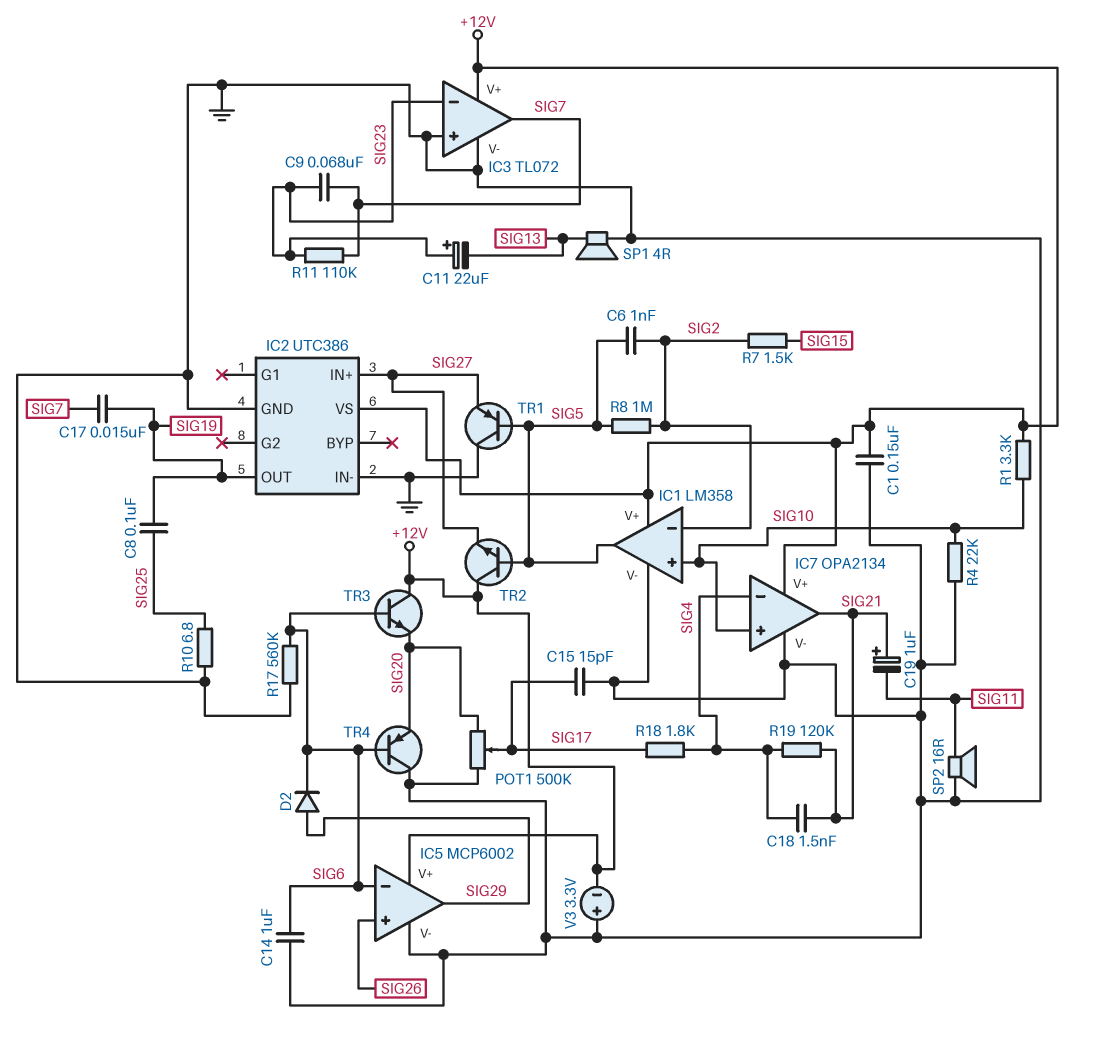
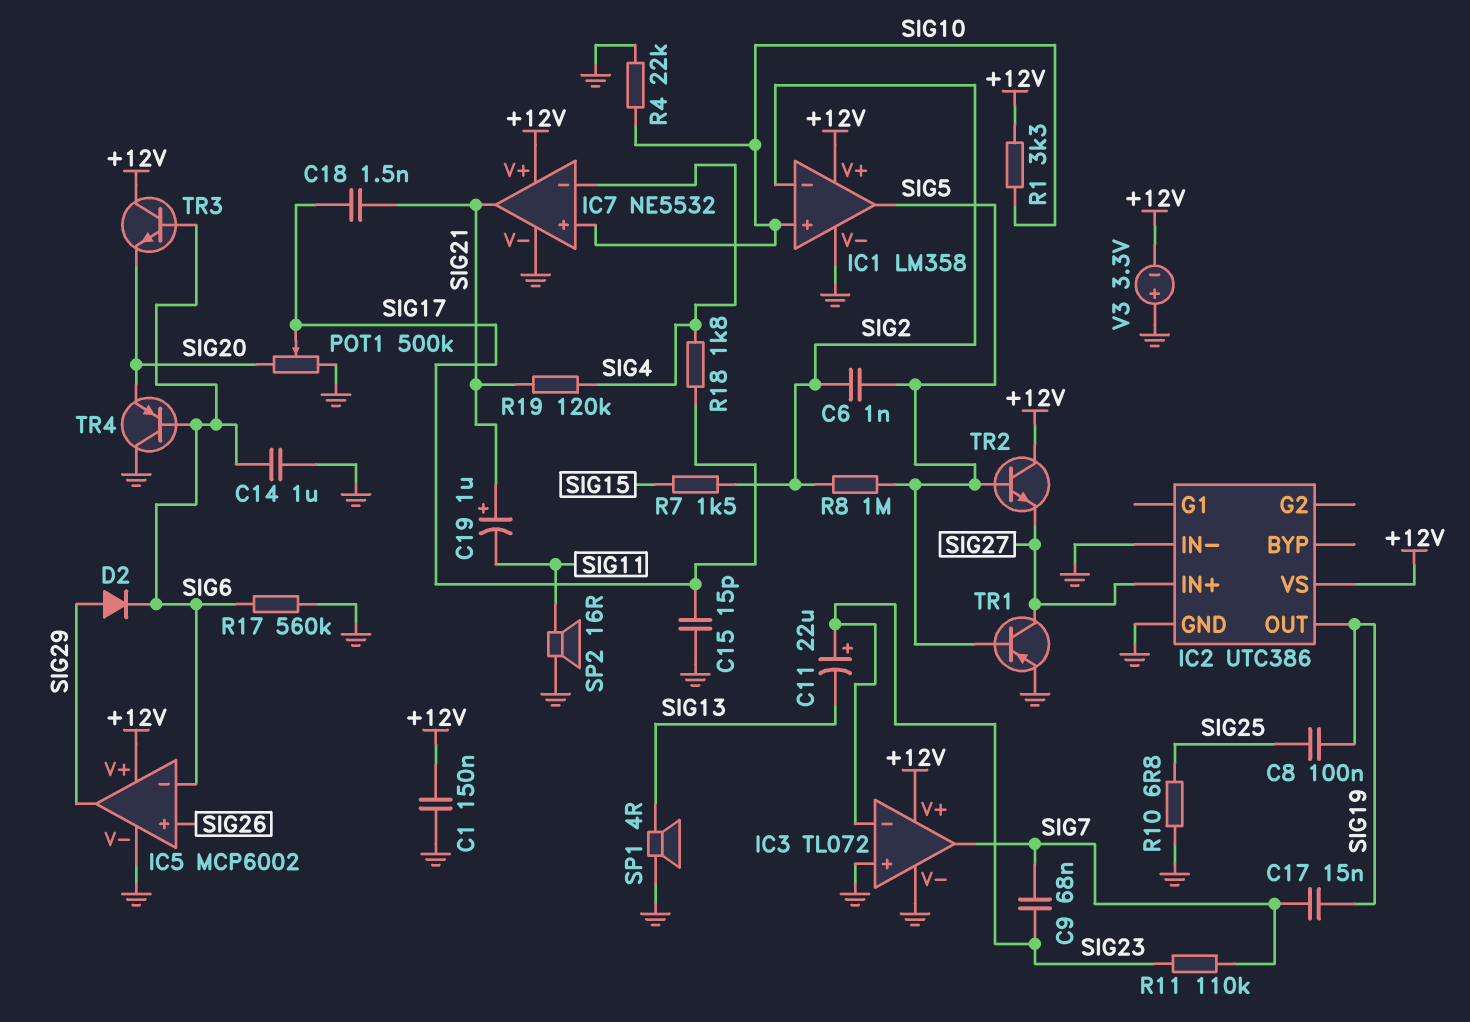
C18: 1.5nF (SIG4, SIG21) -> 1.5nF (SIG17, SIG21)
IC7: OPA2134 -> NE5532
TR1: PNP (B SIG5, C GND, E SIG27) -> PNP (B SIG5, C SIG27, E GND)

